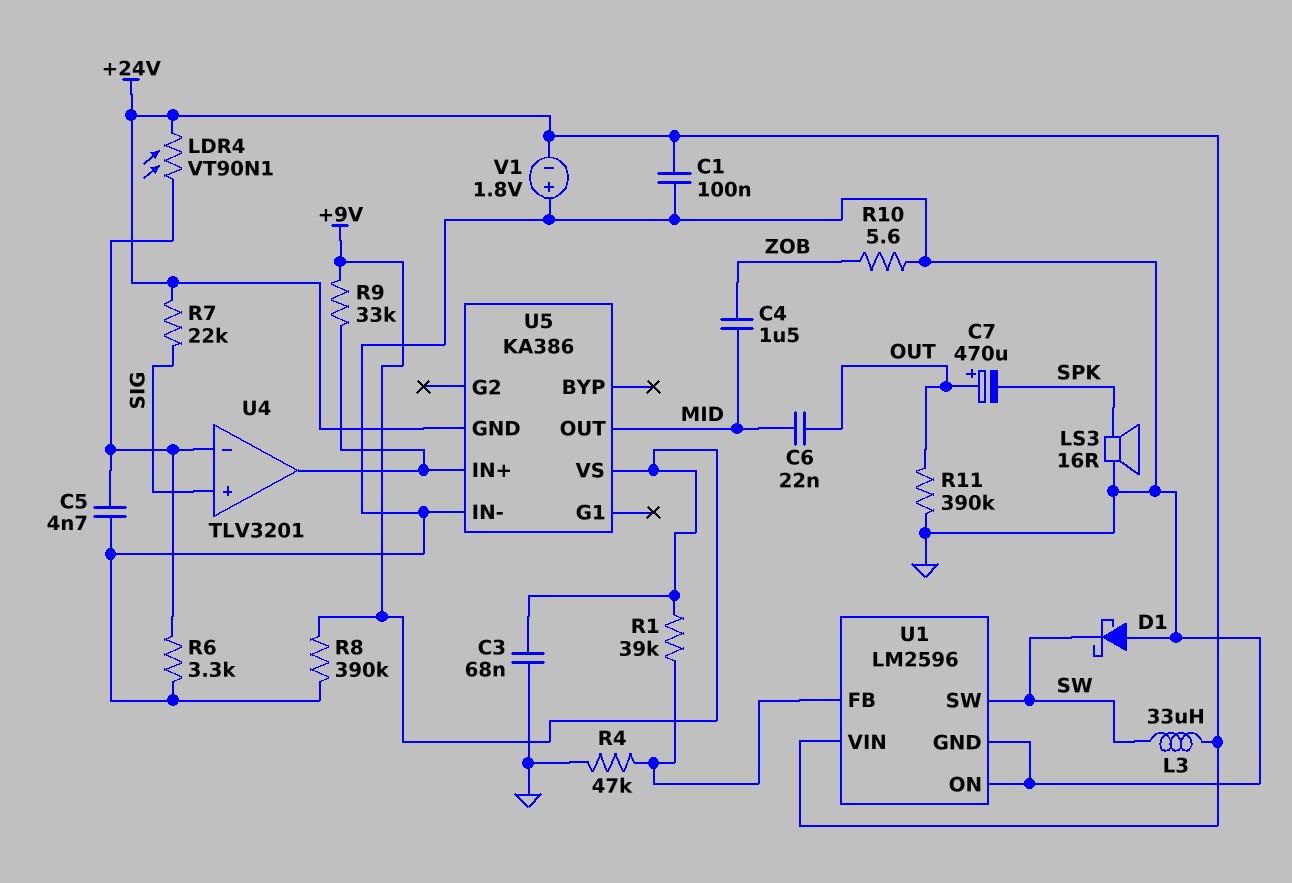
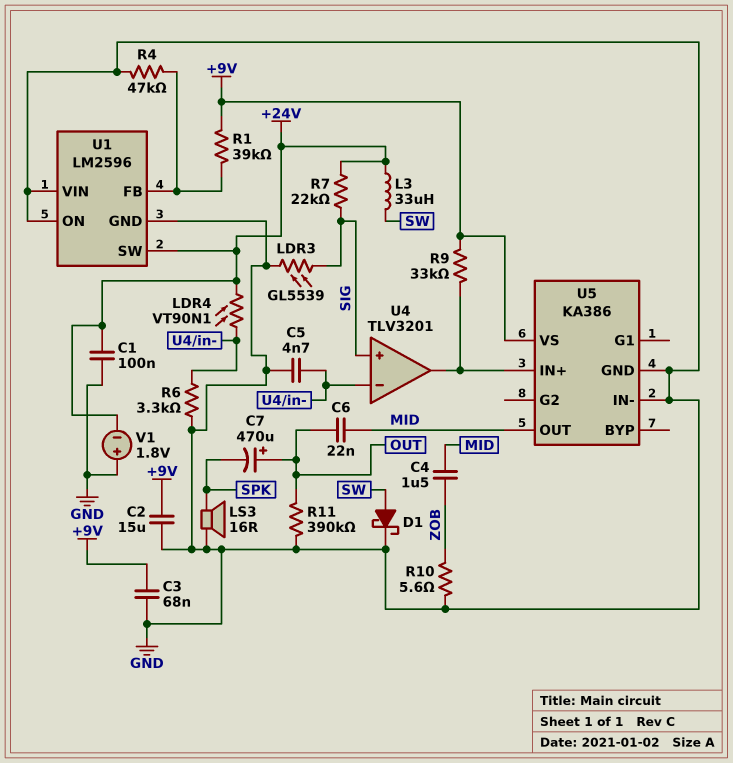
C2: none -> 15uF (+9V, GND)
D1: schottky (A GND, K SW) -> schottky (A SW, K GND)
LDR3: none -> GL5539 (GND, SIG)
R8: 390k (+9V, GND) -> none
U1 pin SW: SW -> +24V
U1 pin VIN: +24V -> GND
U5 pin GND: +24V -> GND

